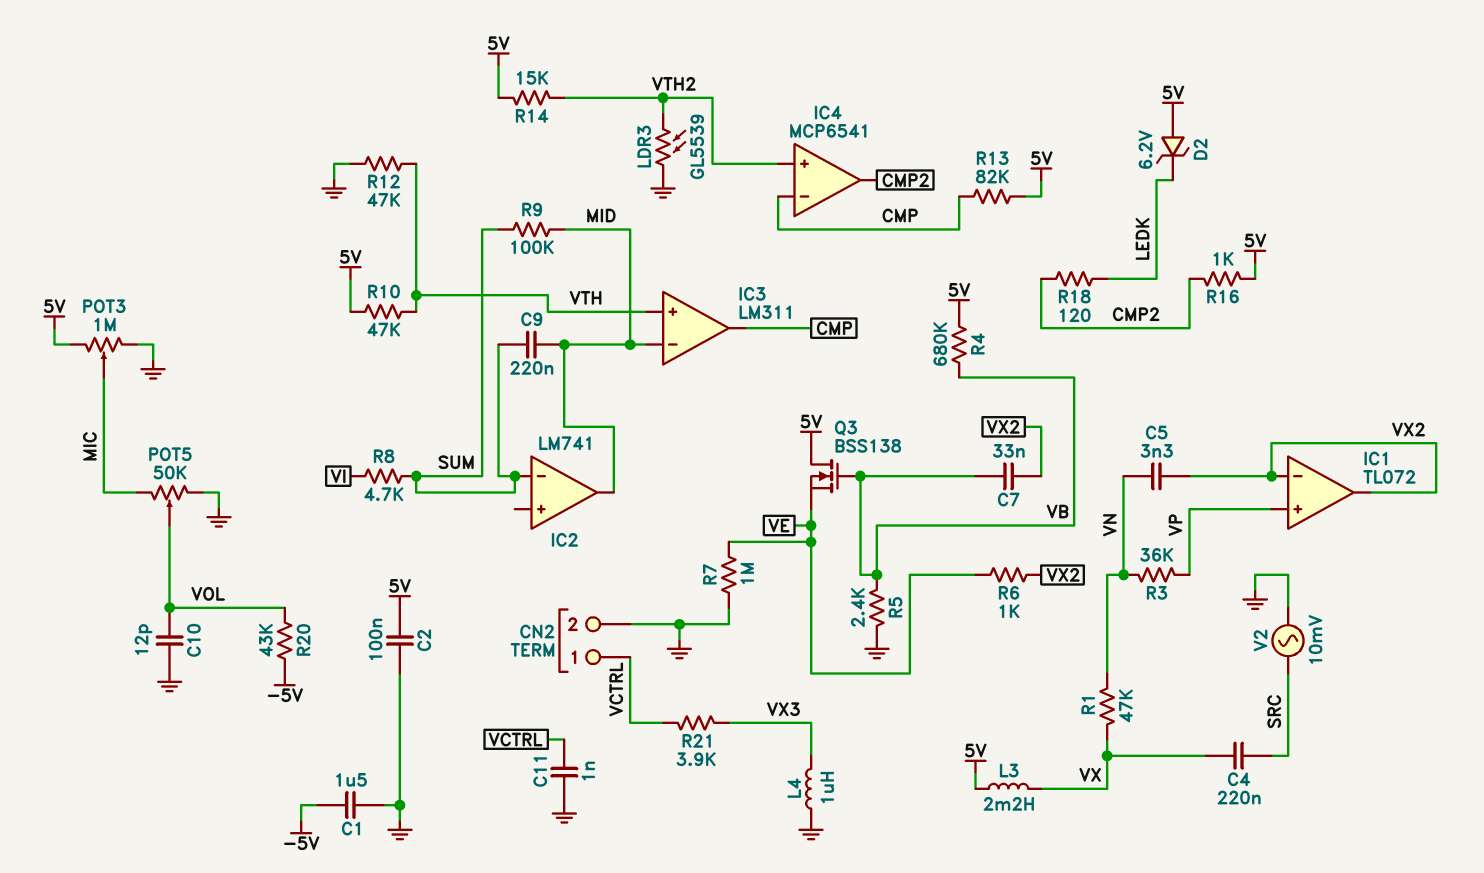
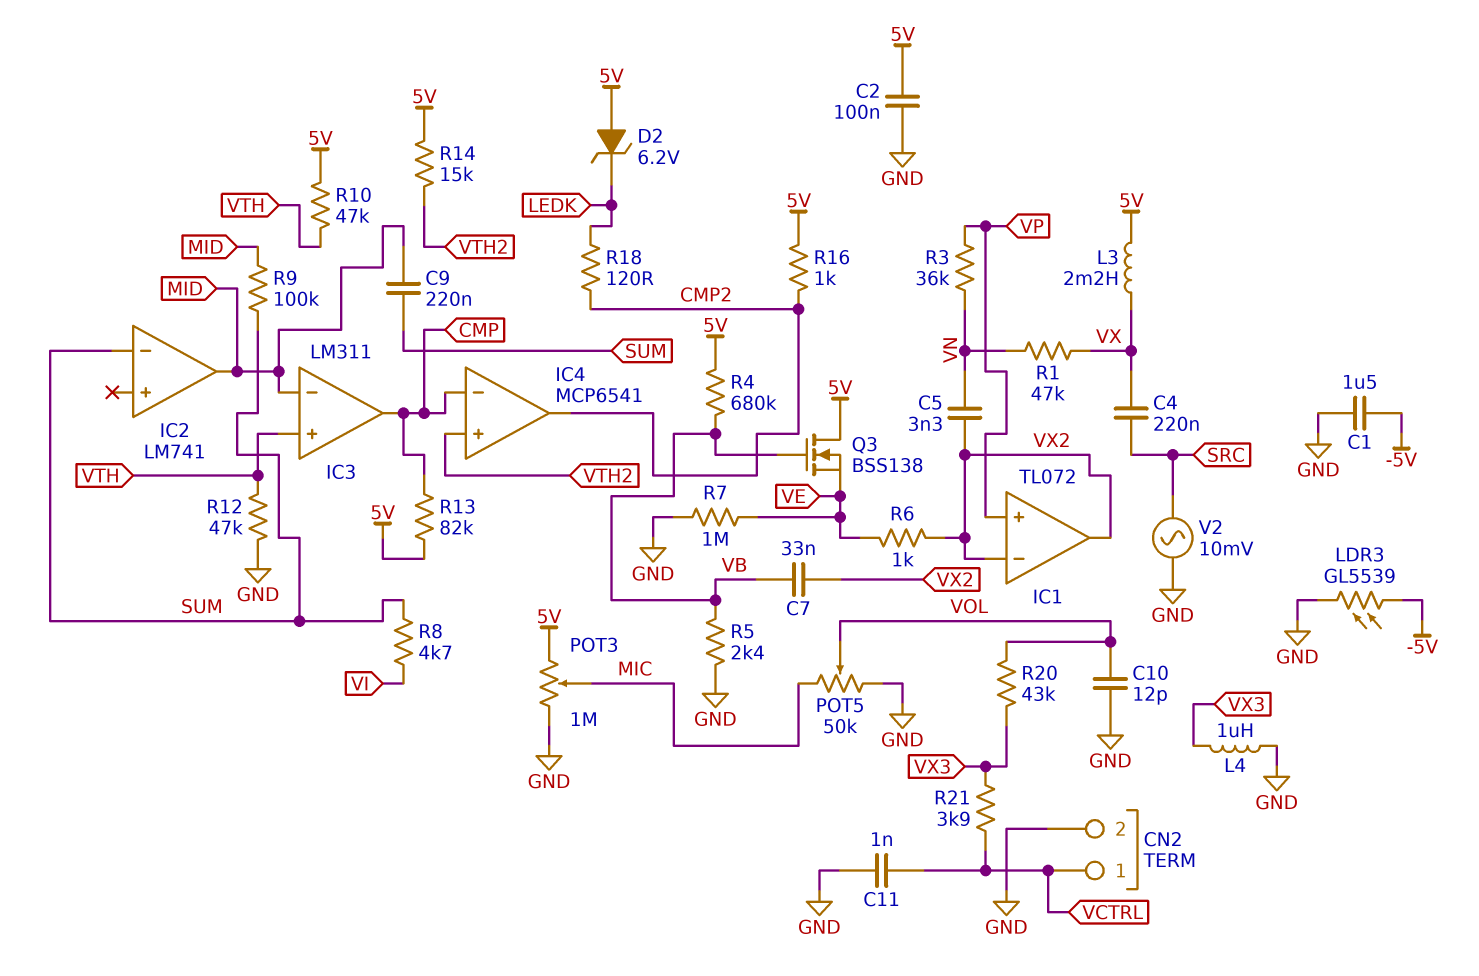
LDR3: GL5539 (GND, VTH2) -> GL5539 (-5V, GND)
R20: 43k (-5V, VOL) -> 43k (VOL, VX3)

